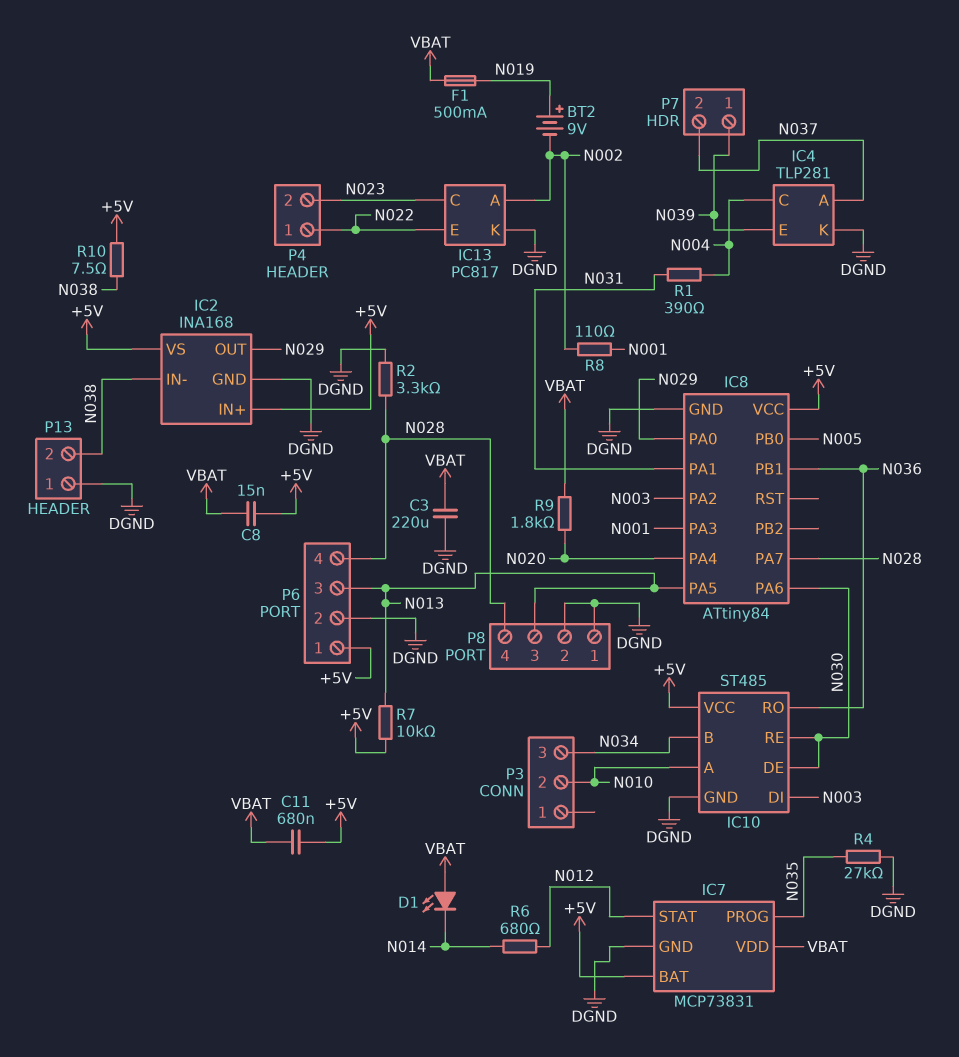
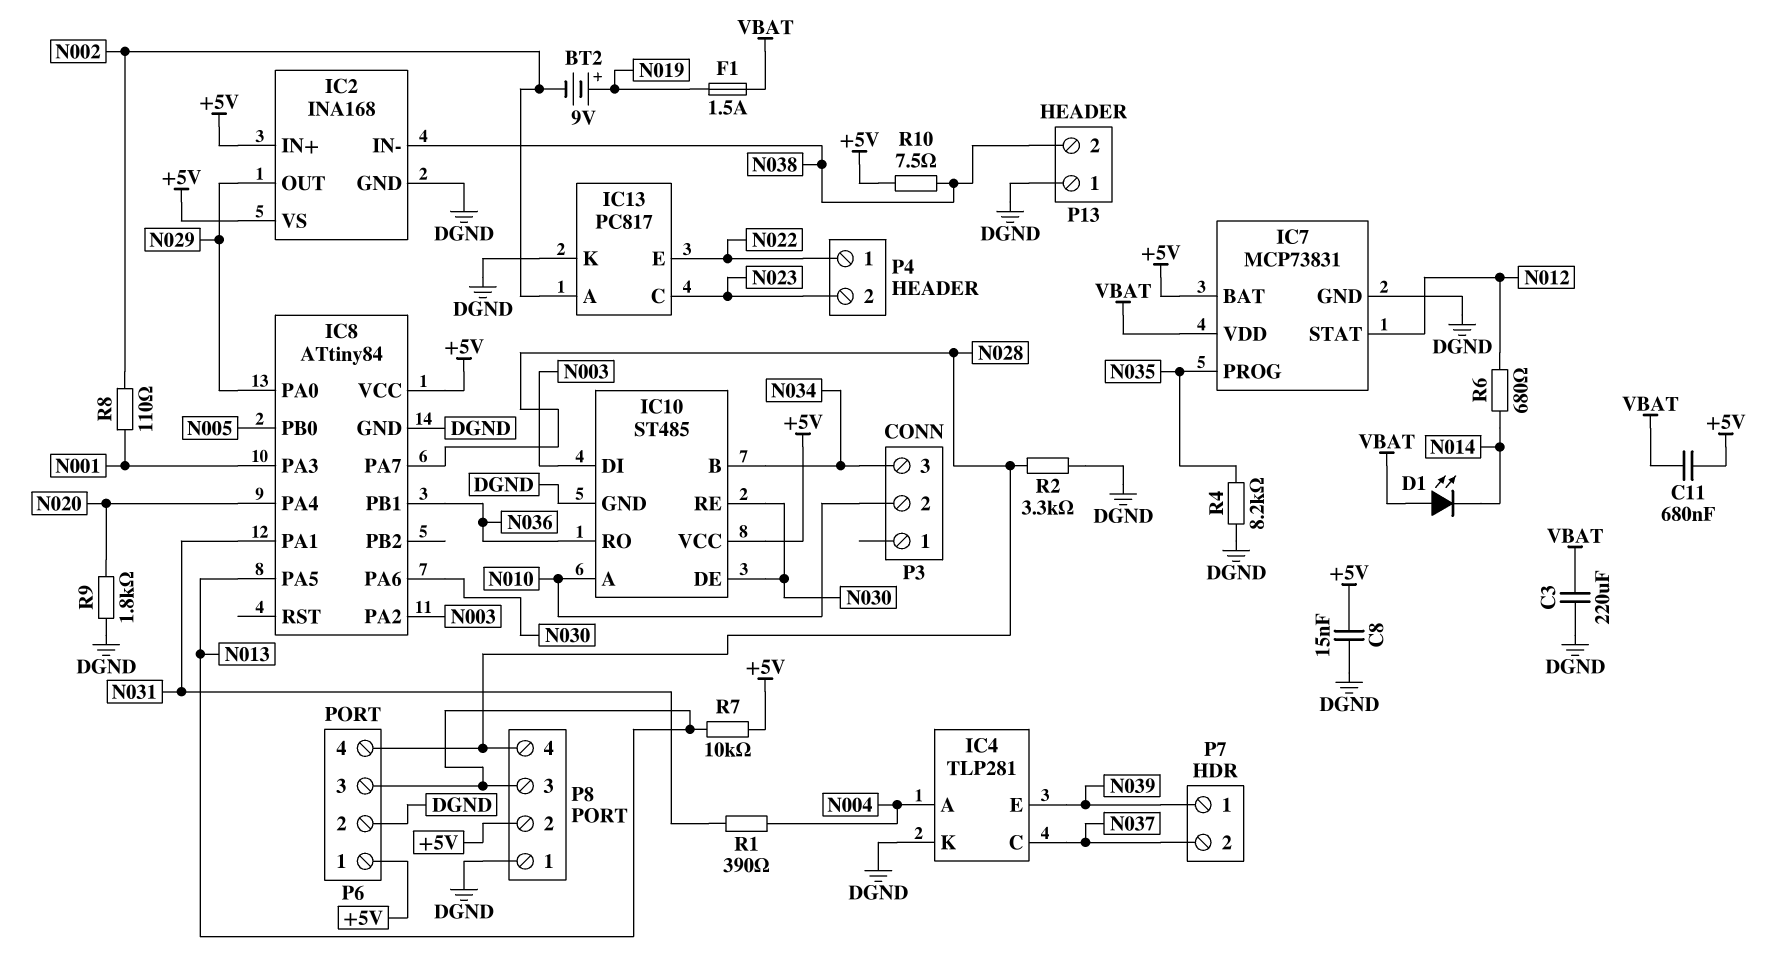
C8: 15nF (+5V, VBAT) -> 15nF (+5V, DGND)
F1: 500mA (N019, VBAT) -> 1.5A (N019, VBAT)
IC4 pin A: N037 -> N004
IC4 pin C: N004 -> N037
P8 pin 2: DGND -> +5V
R4: 27k (DGND, N035) -> 8.2k (DGND, N035)
R9: 1.8k (N020, VBAT) -> 1.8k (DGND, N020)

